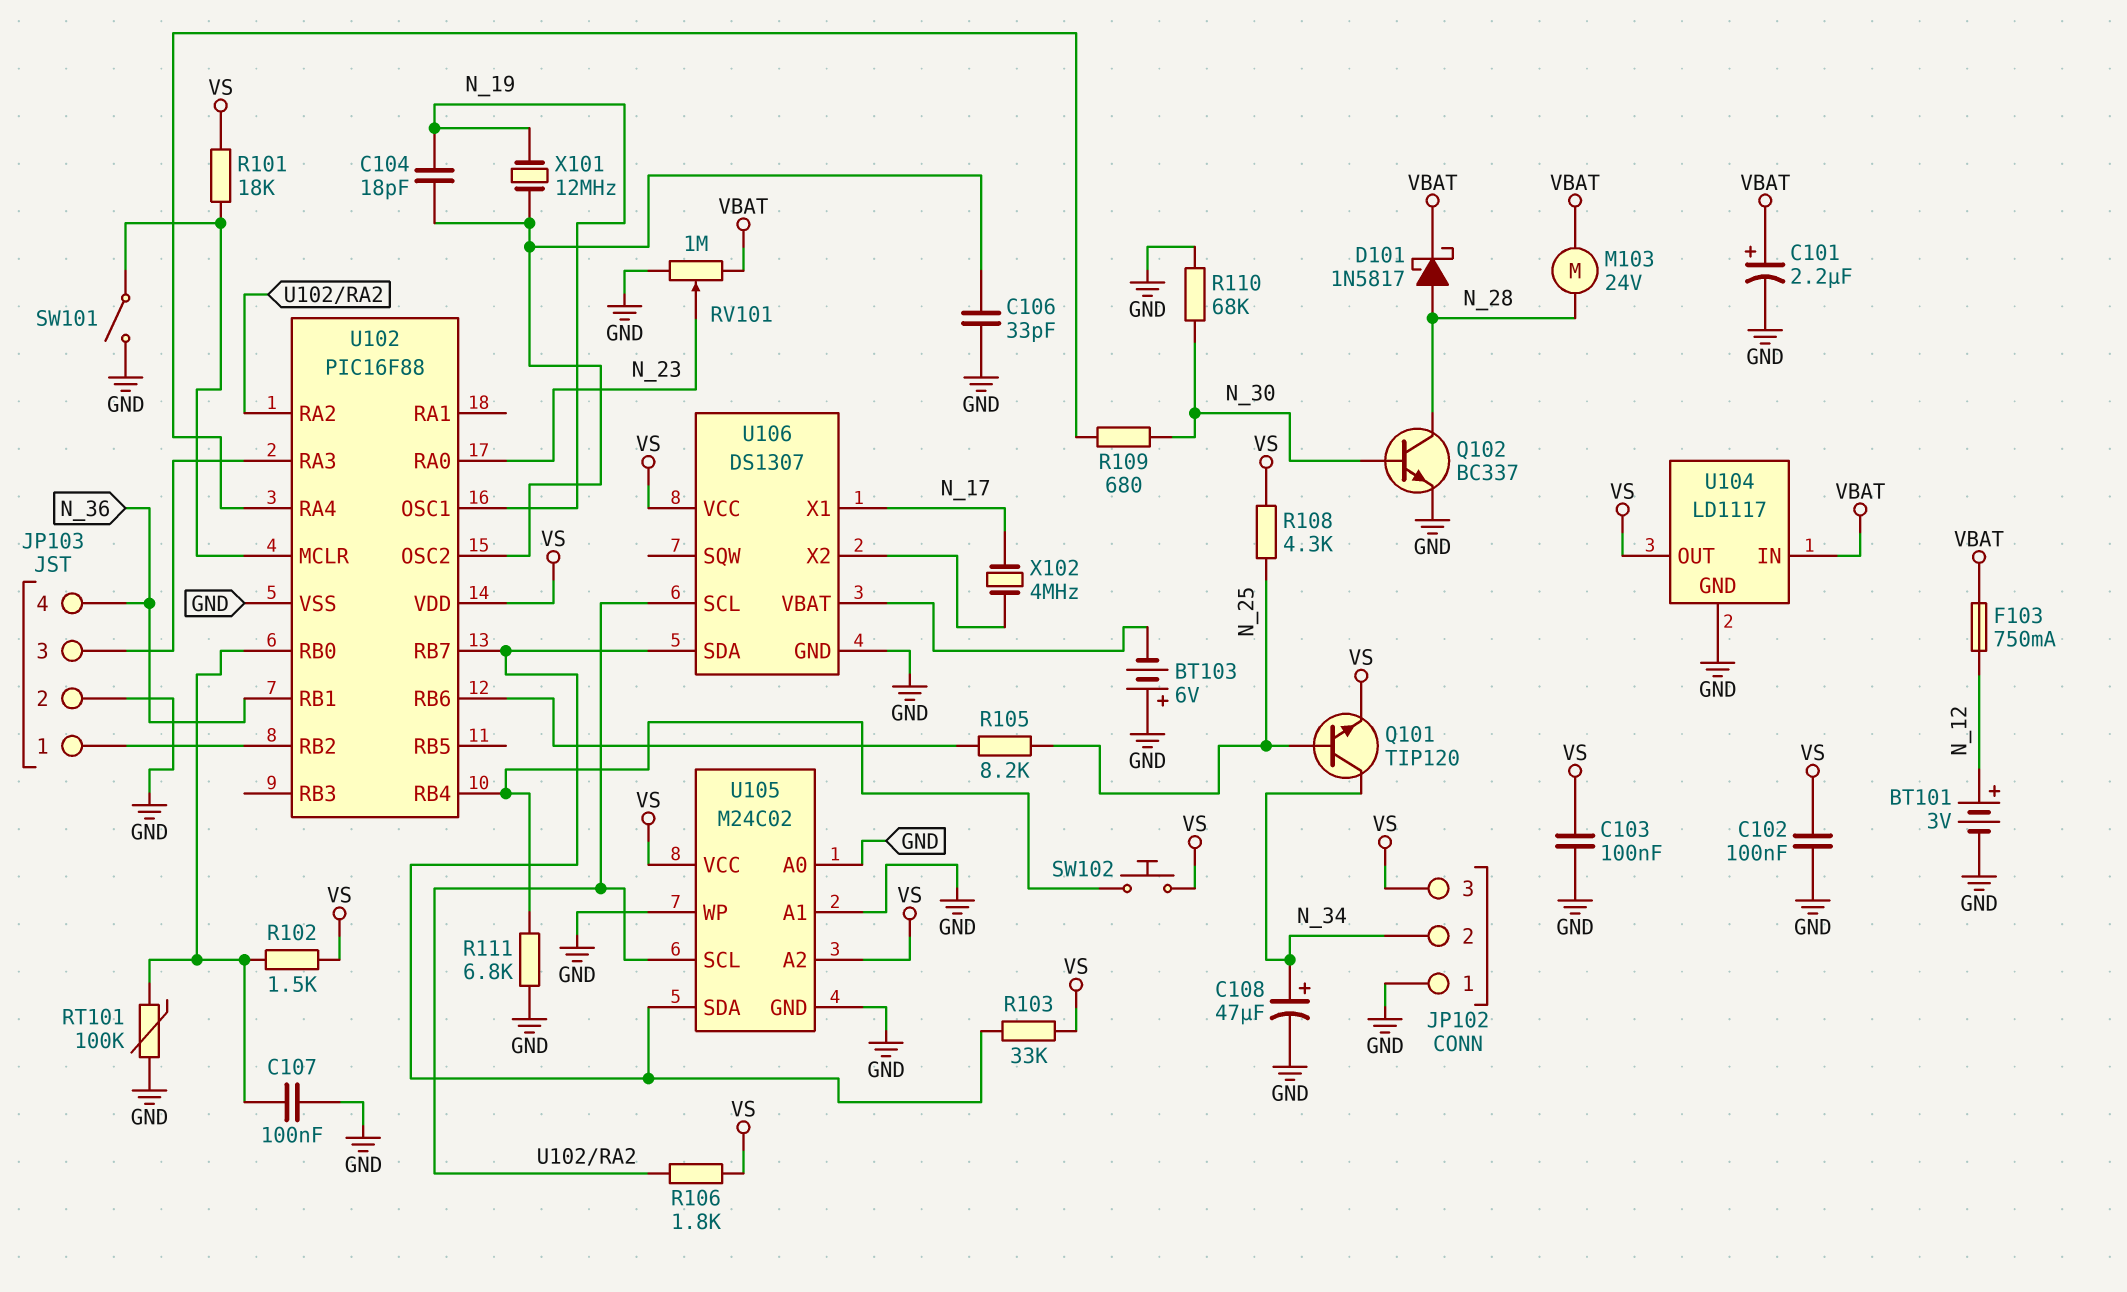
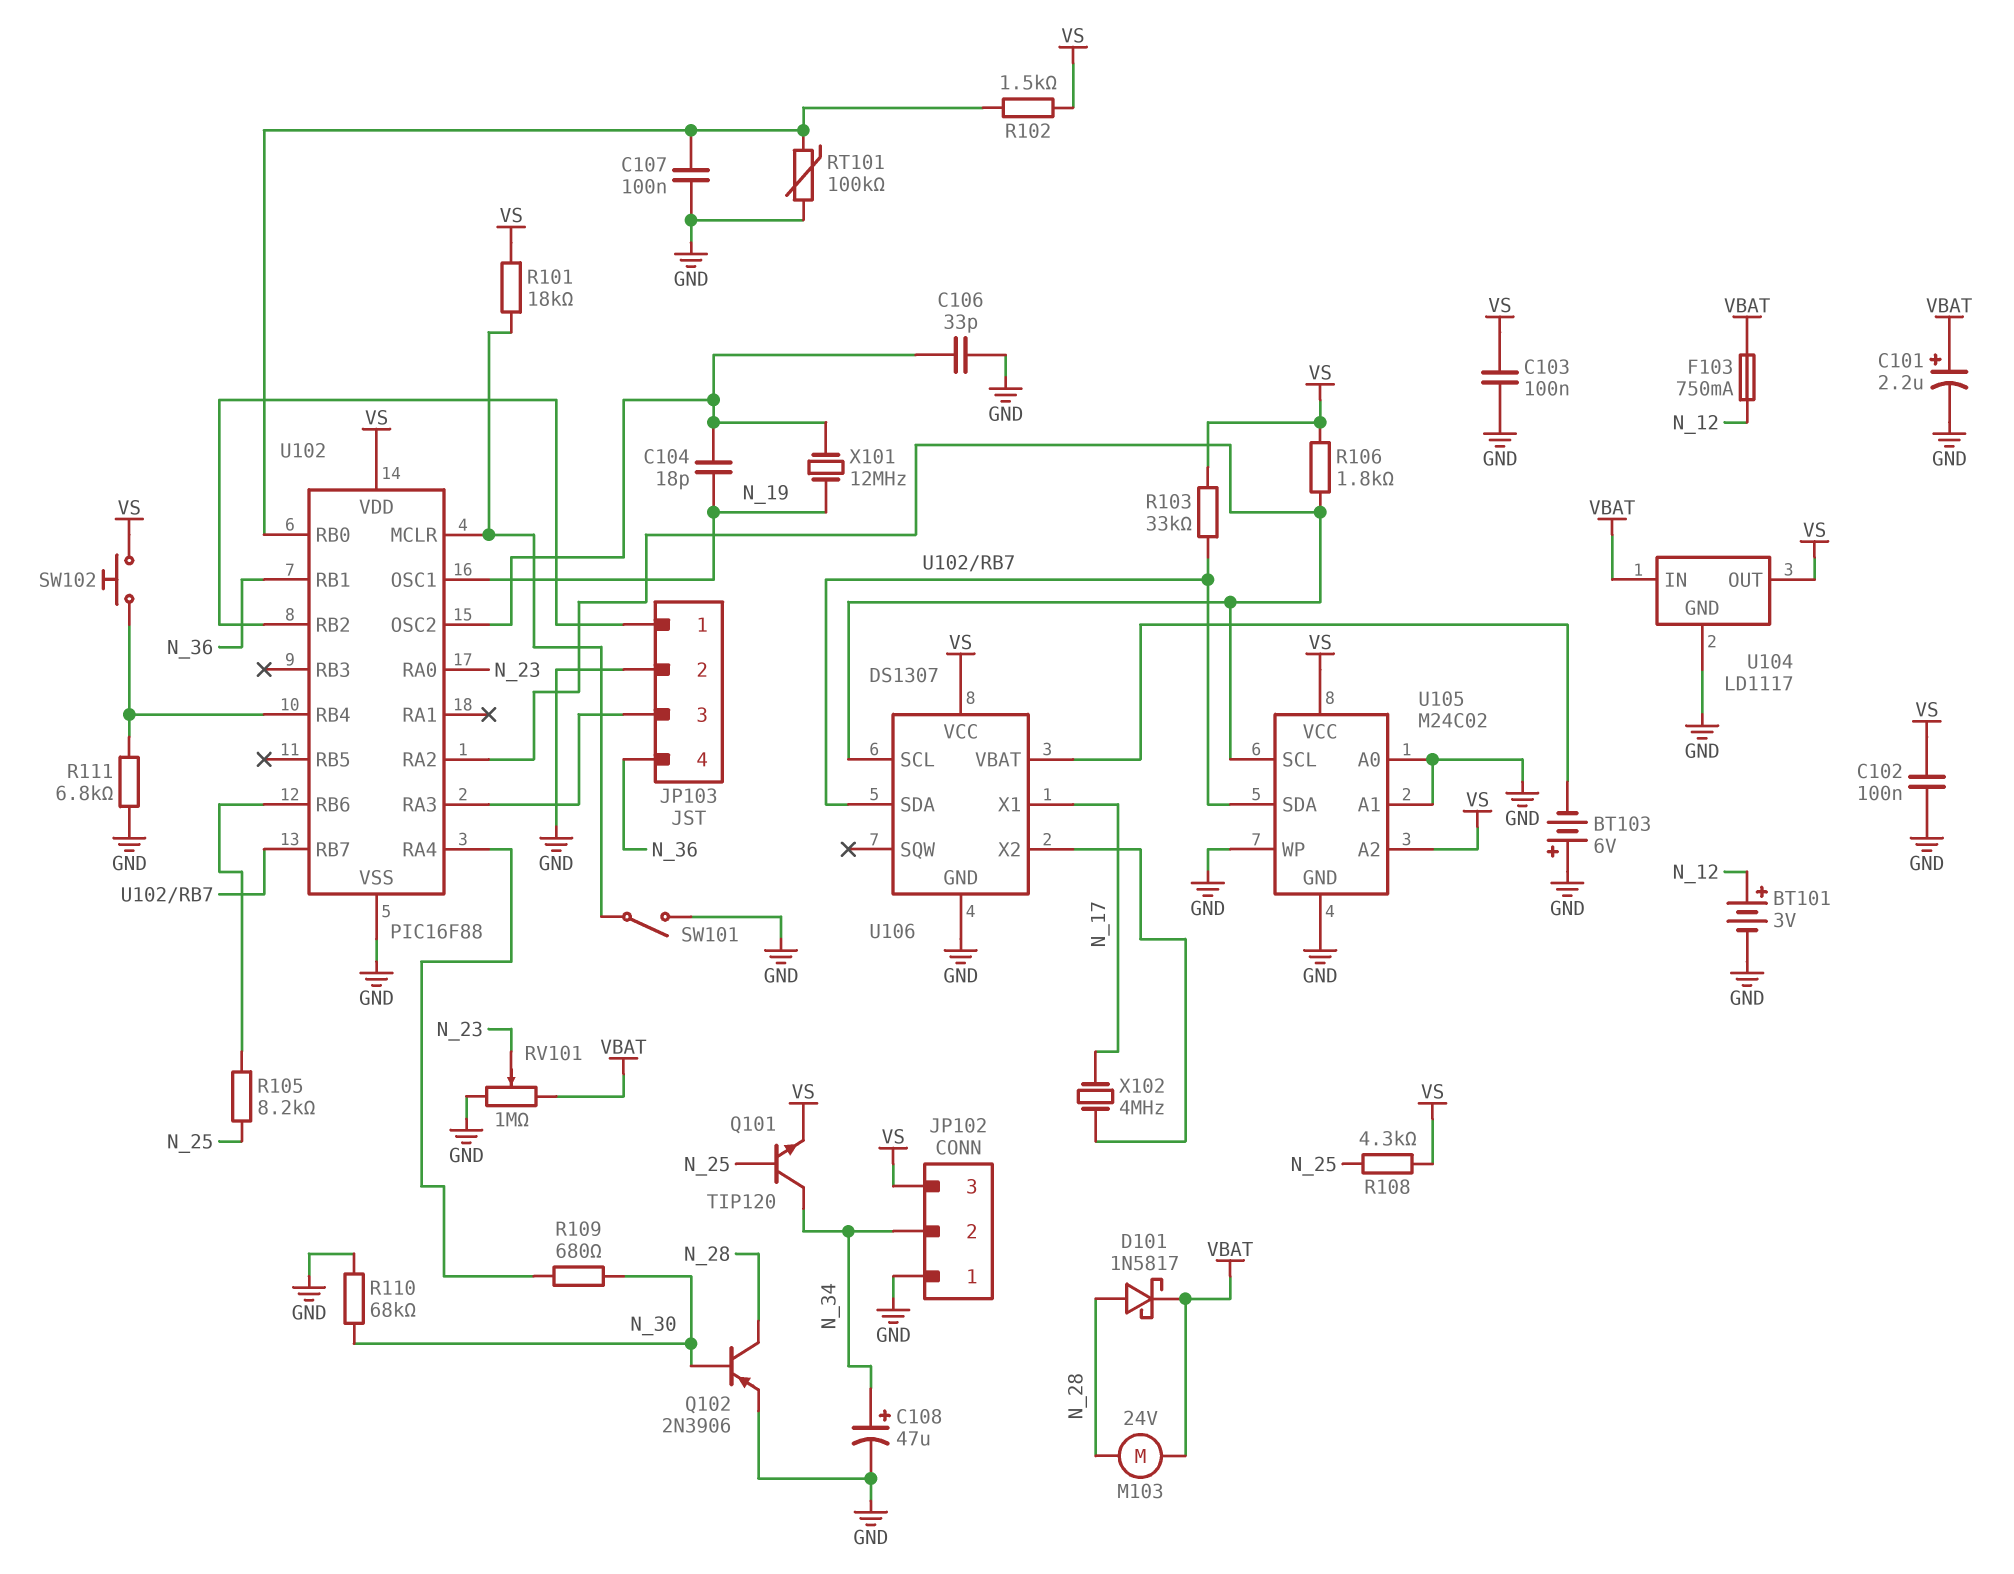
Q102: NPN BC337 (B N_30, C N_28, E GND) -> PNP 2N3906 (B N_30, C N_28, E GND)

